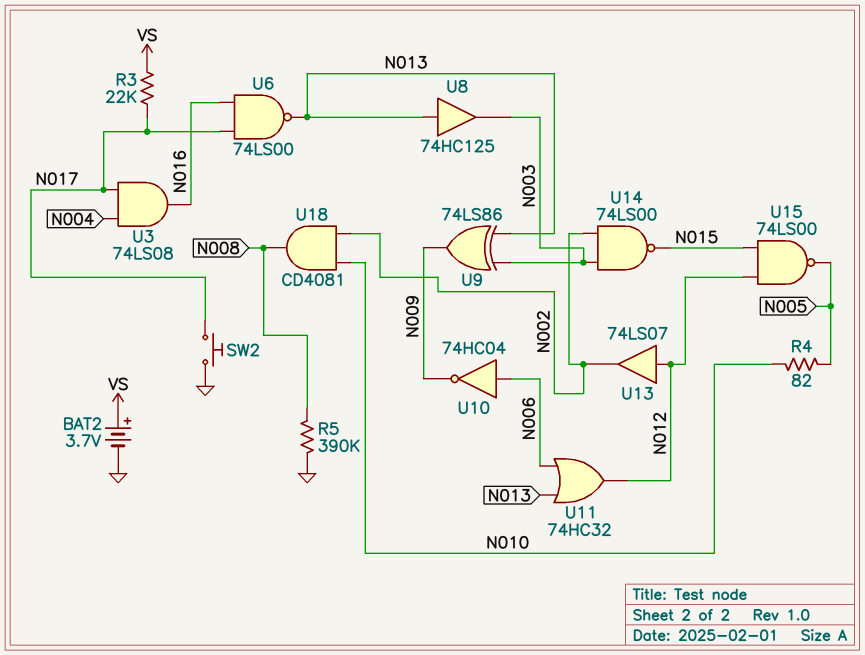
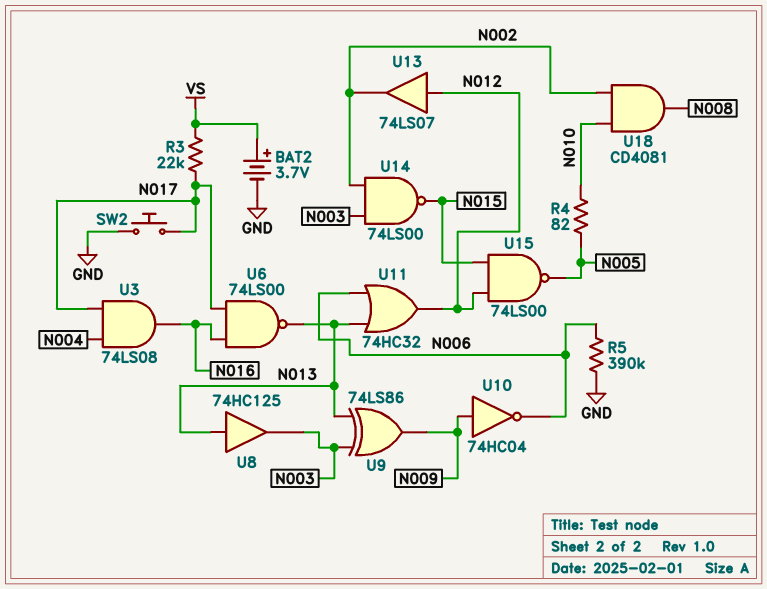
R5: 390k (GND, N008) -> 390k (GND, N006)
U10: NOT 74HC04 (in N006, out N009) -> NOT 74HC04 (in N009, out N006)

